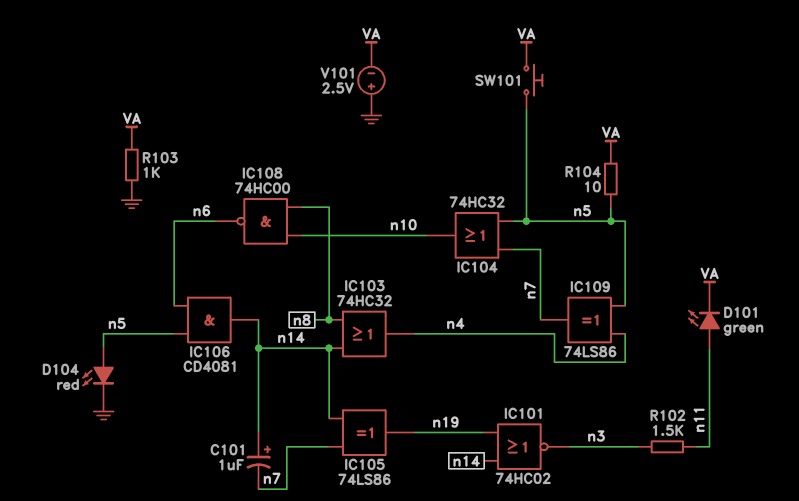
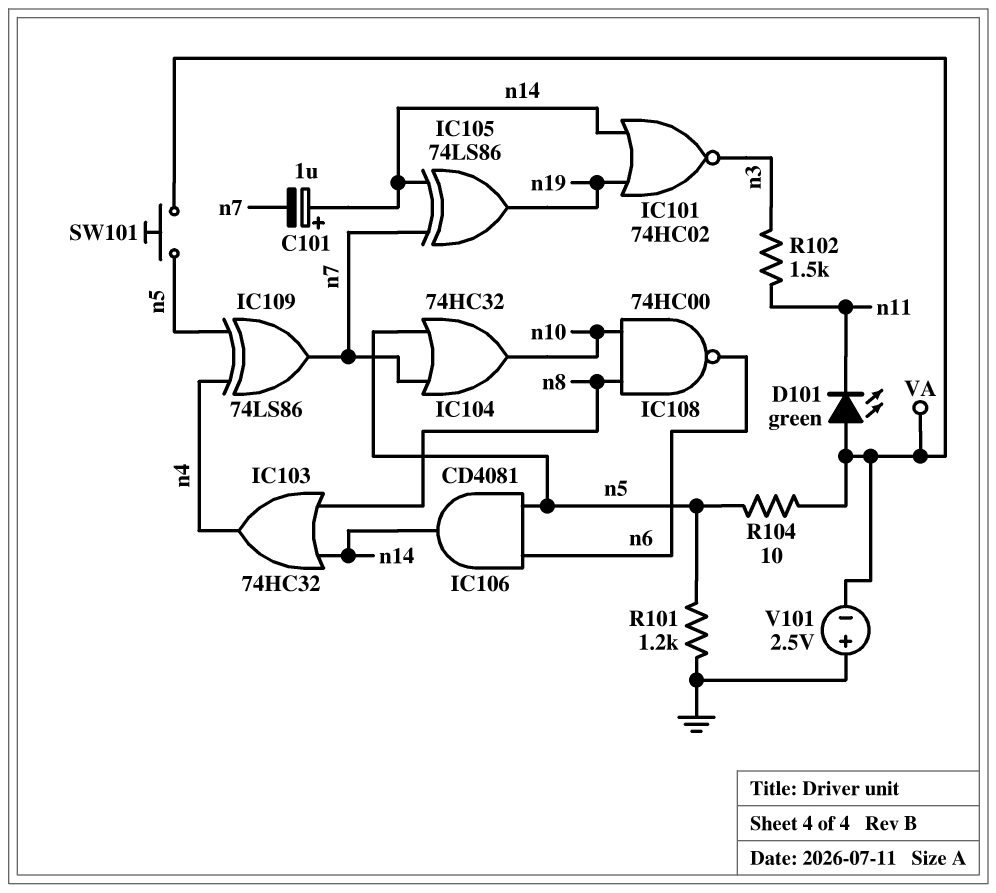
D101: LED green (A n11, K VA) -> LED green (A VA, K n11)
D104: LED red (A n5, K GND) -> none
R101: none -> 1.2k (GND, n5)
R103: 1k (GND, VA) -> none

